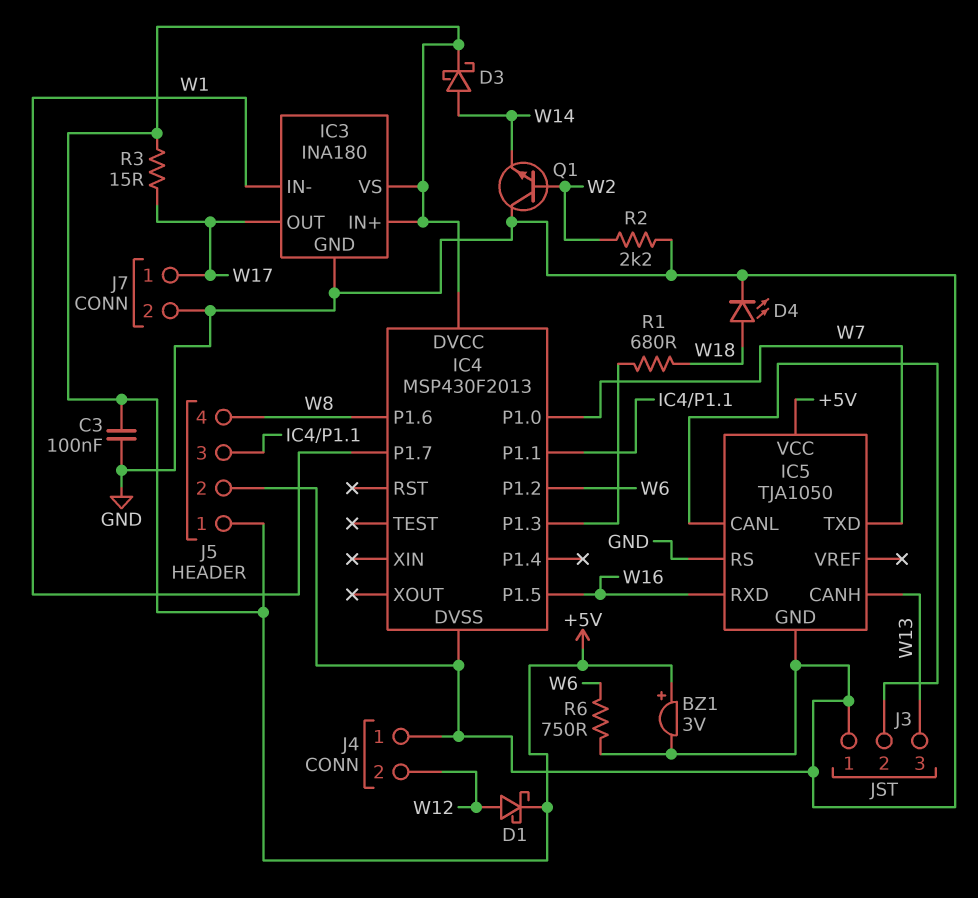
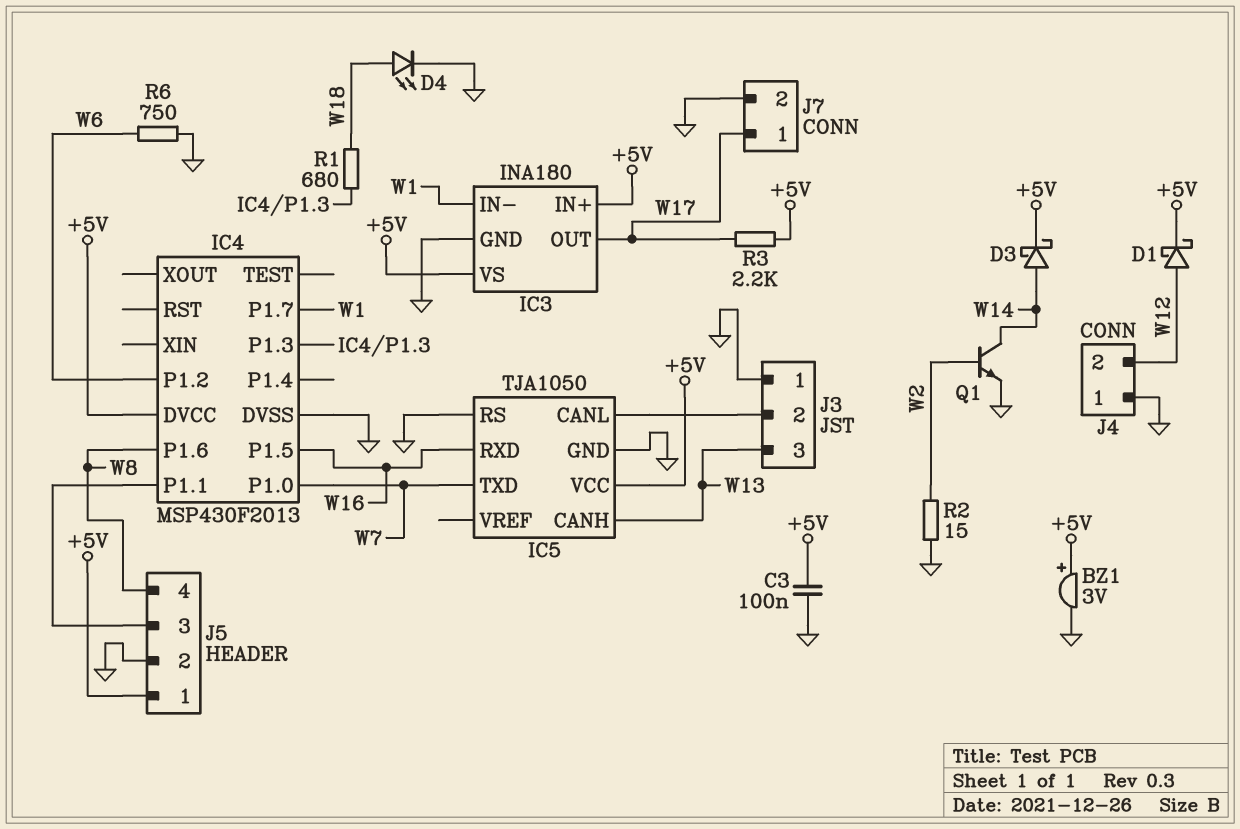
Q1: NPN (B W2, C GND, E W14) -> NPN (B W2, C W14, E GND)
R2: 2.2k (GND, W2) -> 15 (GND, W2)
R3: 15 (+5V, W17) -> 2.2k (+5V, W17)

